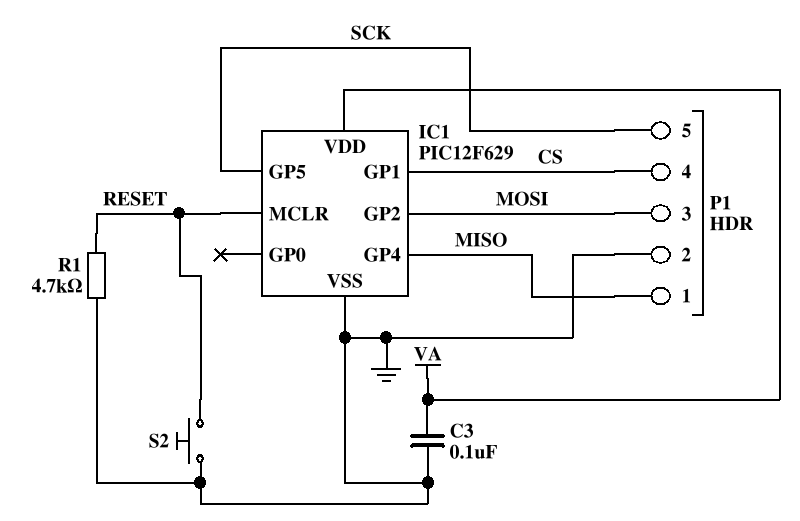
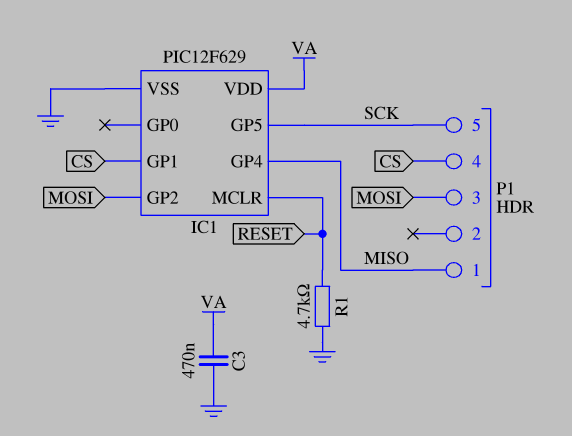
C3: 100nF (GND, VA) -> 470nF (GND, VA)
P1 pin 2: GND -> none
S2: button (GND, RESET) -> none

